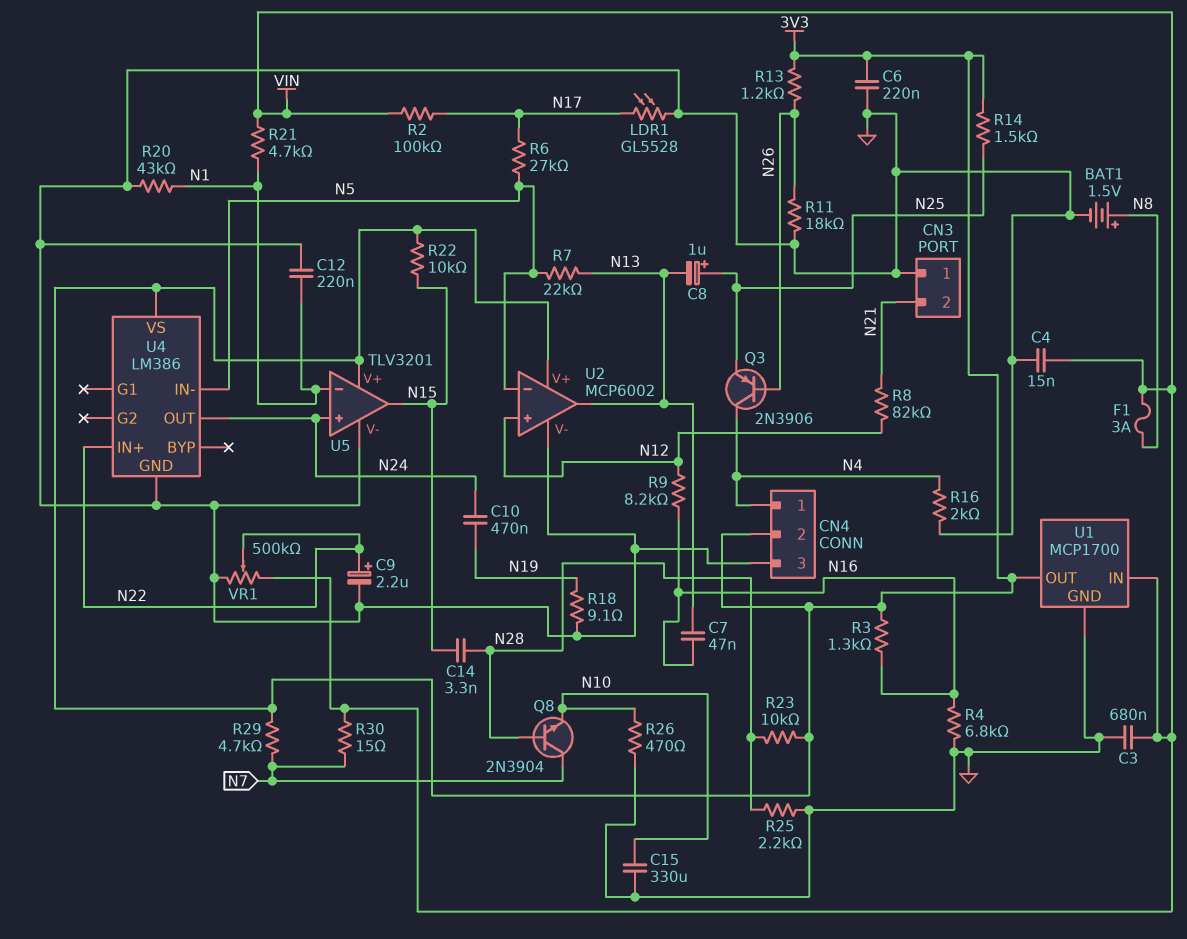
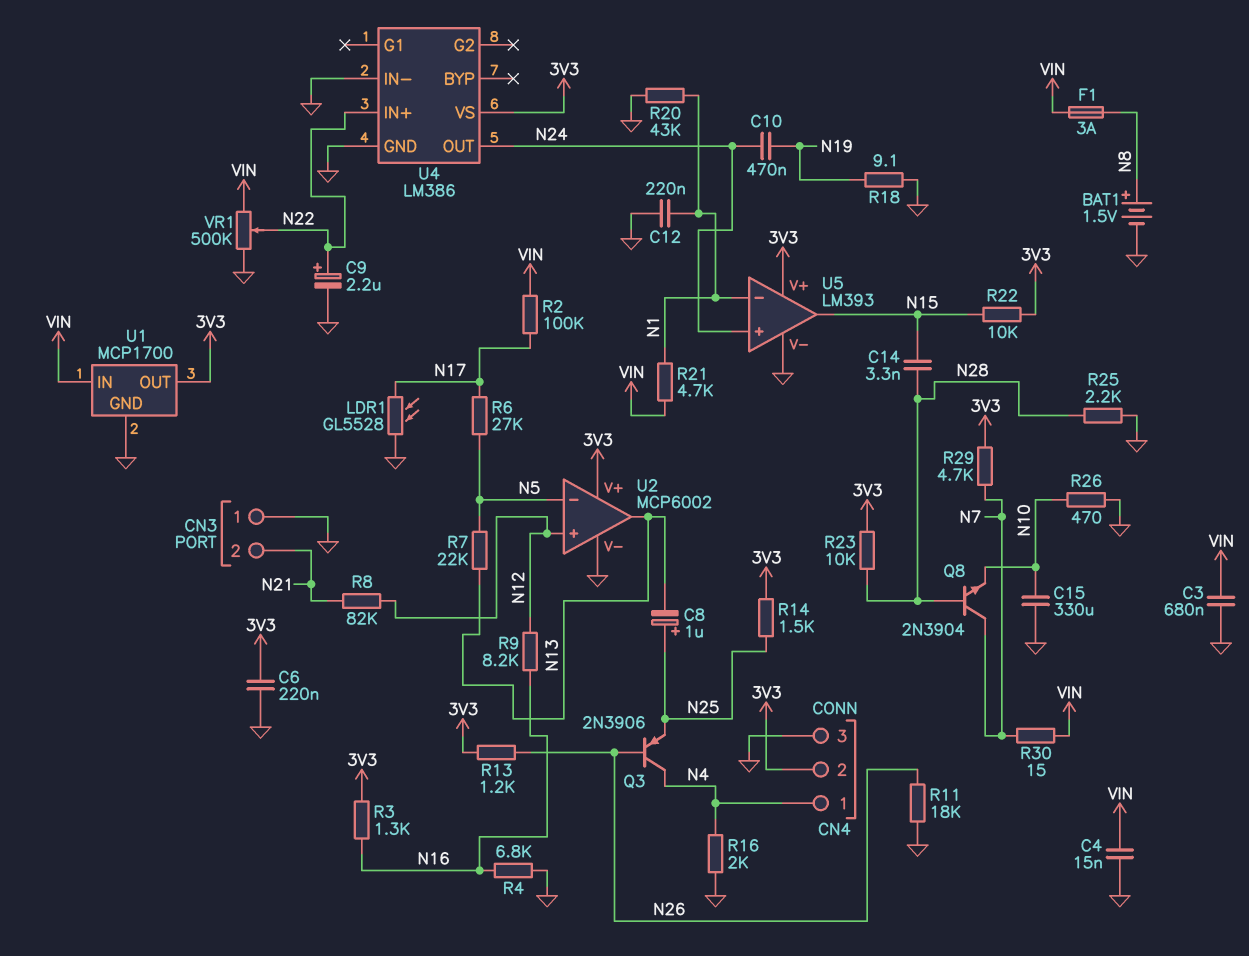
C7: 47nF (N13, N16) -> none
U4 pin IN-: N5 -> GND
U5: TLV3201 -> LM393

